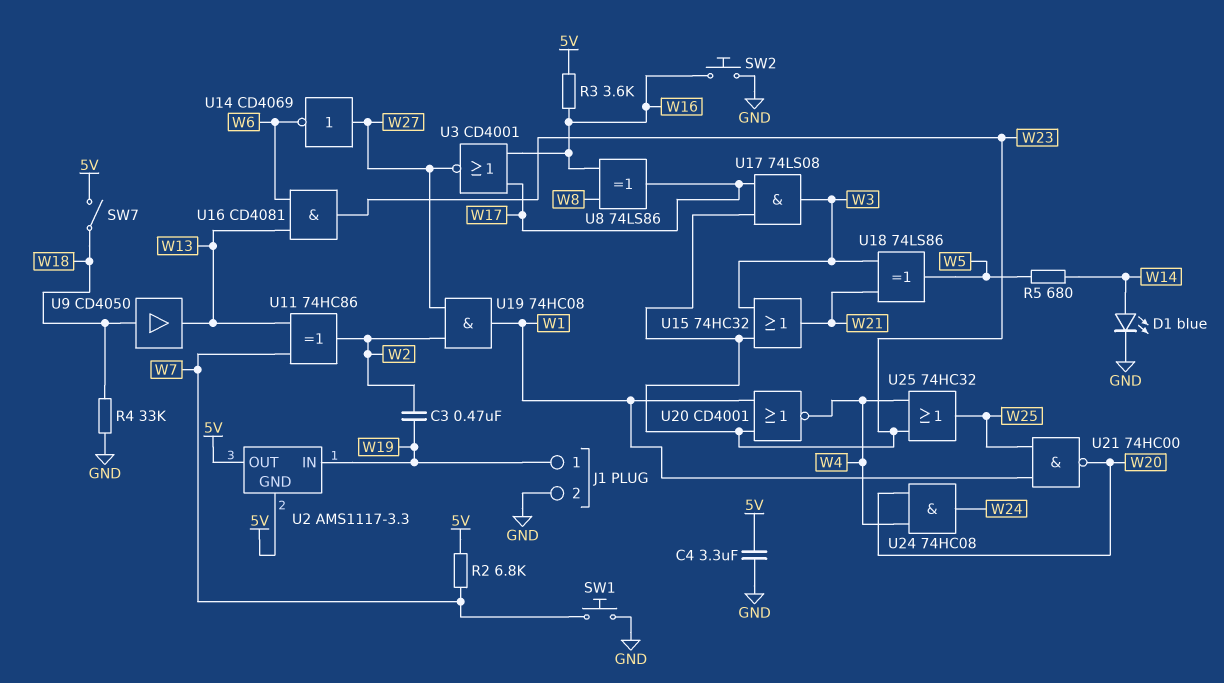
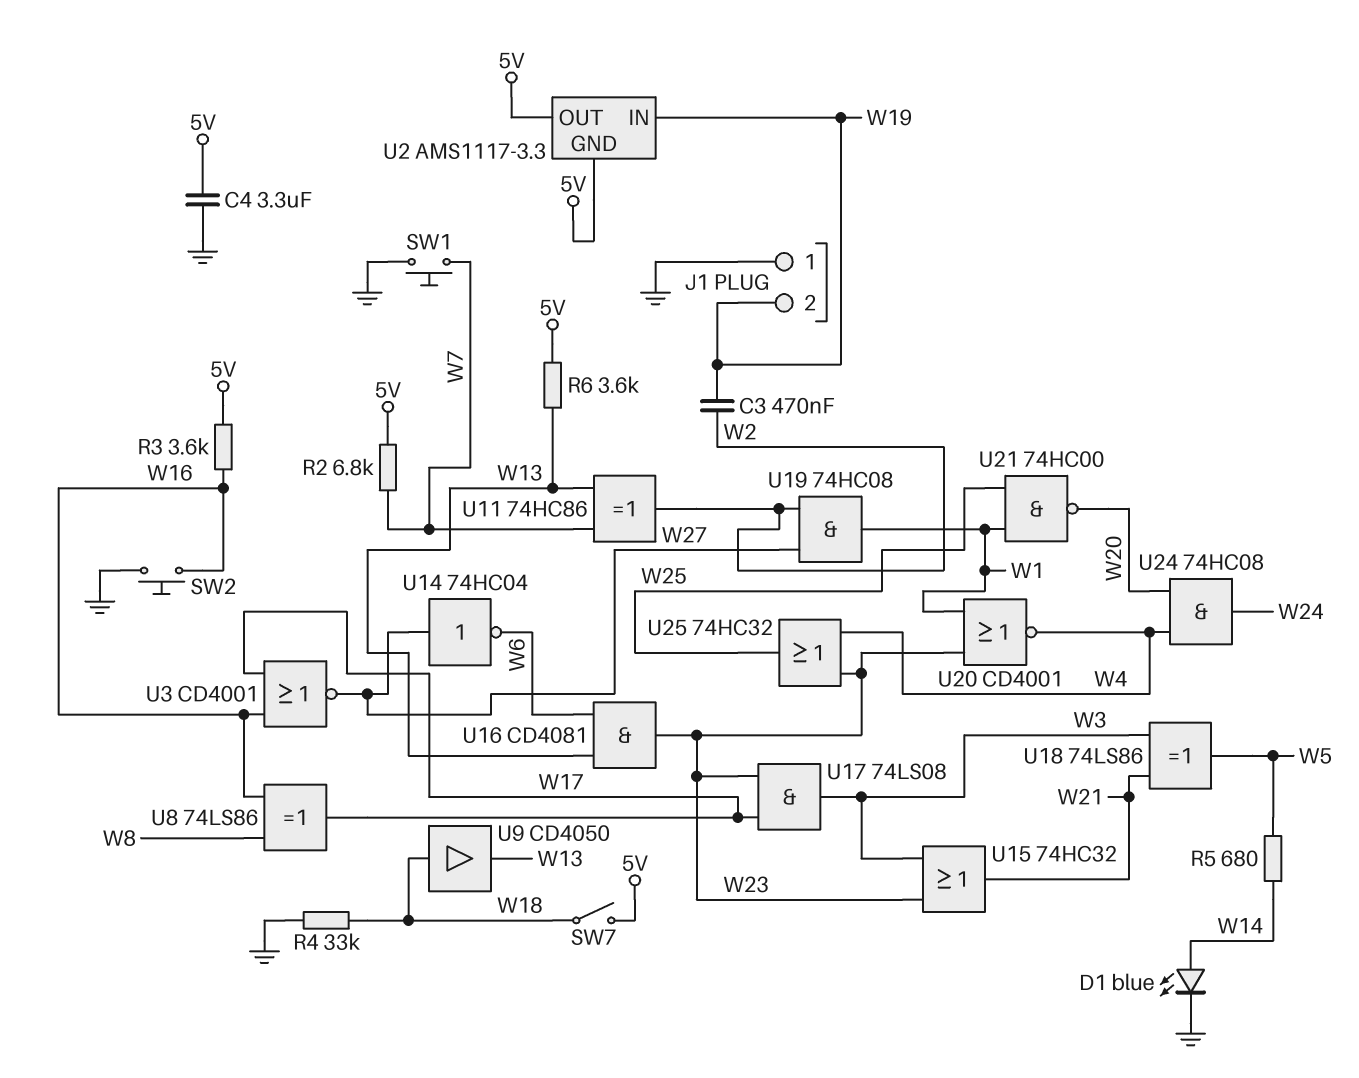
J1 pin 1: W19 -> GND
J1 pin 2: GND -> W19
R6: none -> 3.6k (5V, W13)
U14: NOT CD4069 (in W27, out W6) -> NOT 74HC04 (in W27, out W6)

